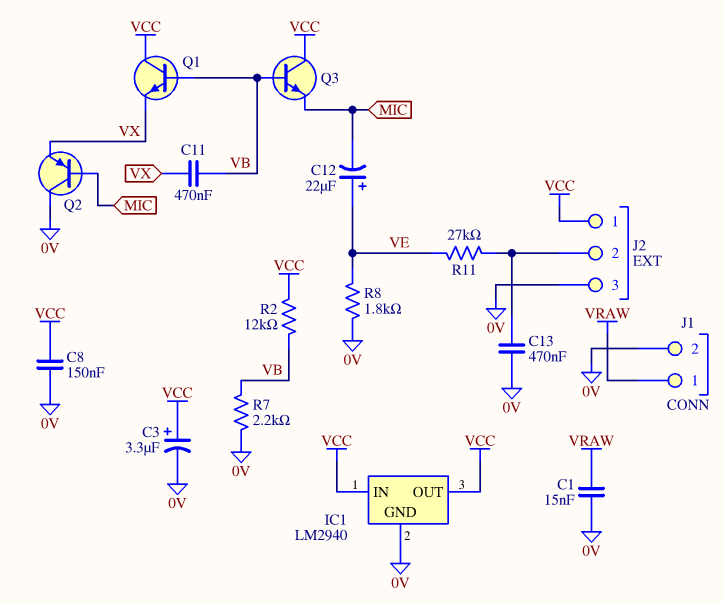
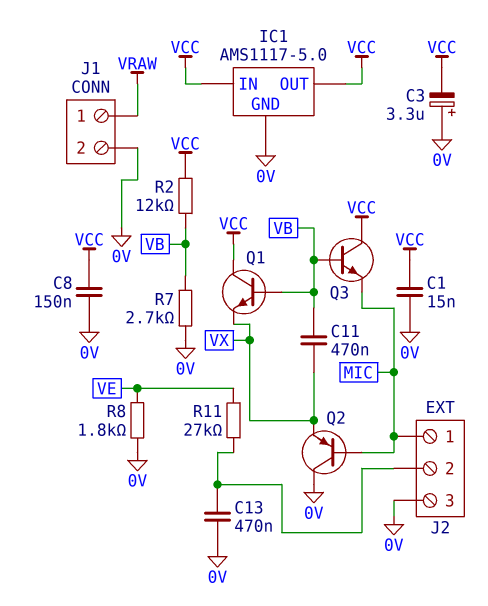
C1: 15nF (0V, VRAW) -> 15nF (0V, VCC)
C3: 3.3uF (plus VCC, minus 0V) -> 3.3uF (plus 0V, minus VCC)
C12: 22uF (plus VE, minus MIC) -> none
IC1: LM2940 -> AMS1117-5.0
J2 pin 1: VCC -> MIC
R7: 2.2k (0V, VB) -> 2.7k (0V, VB)

